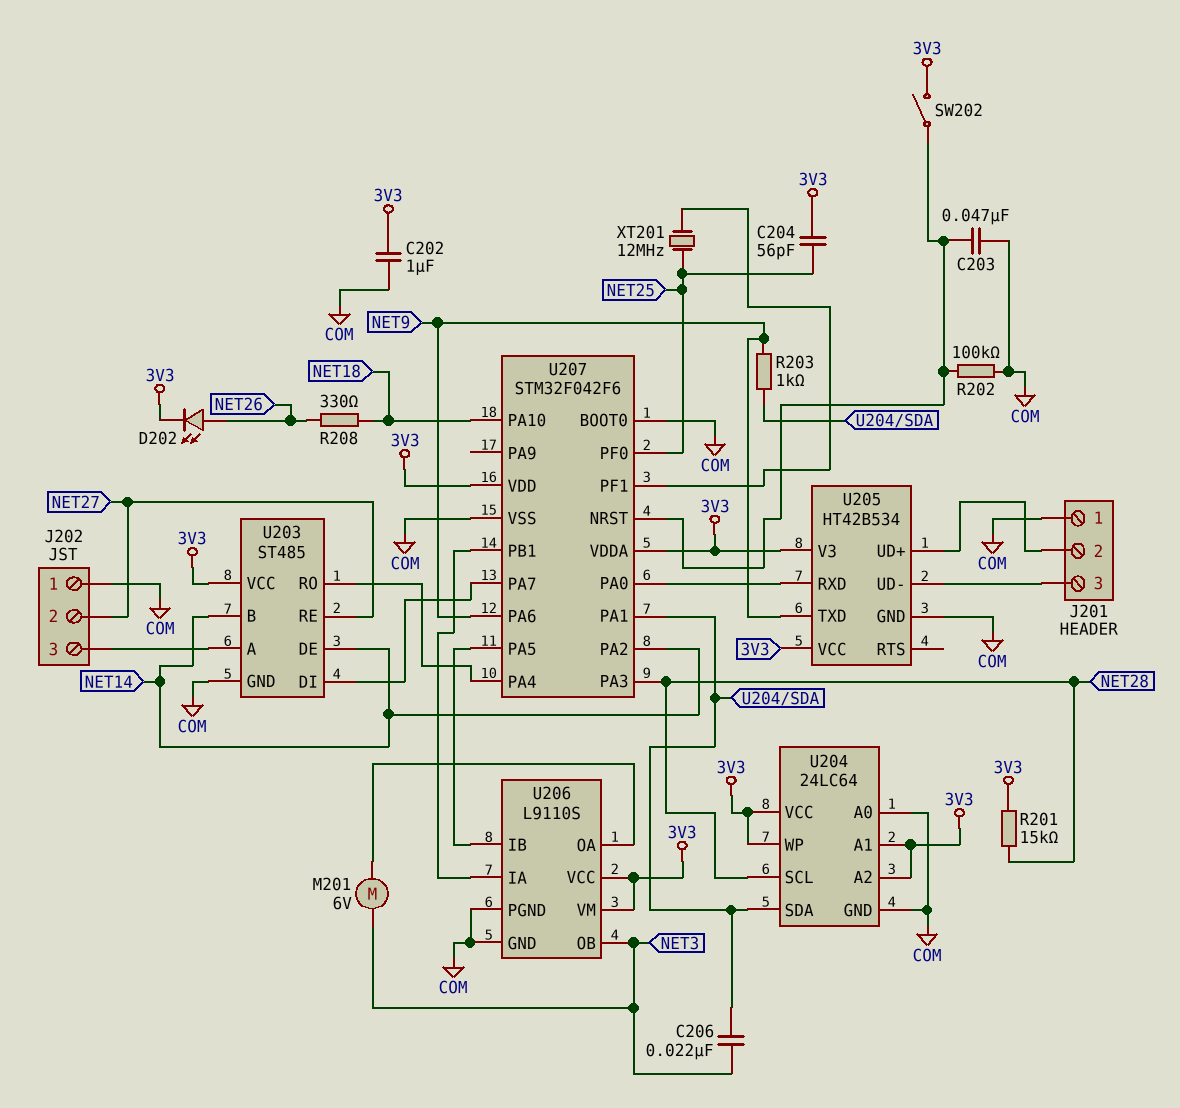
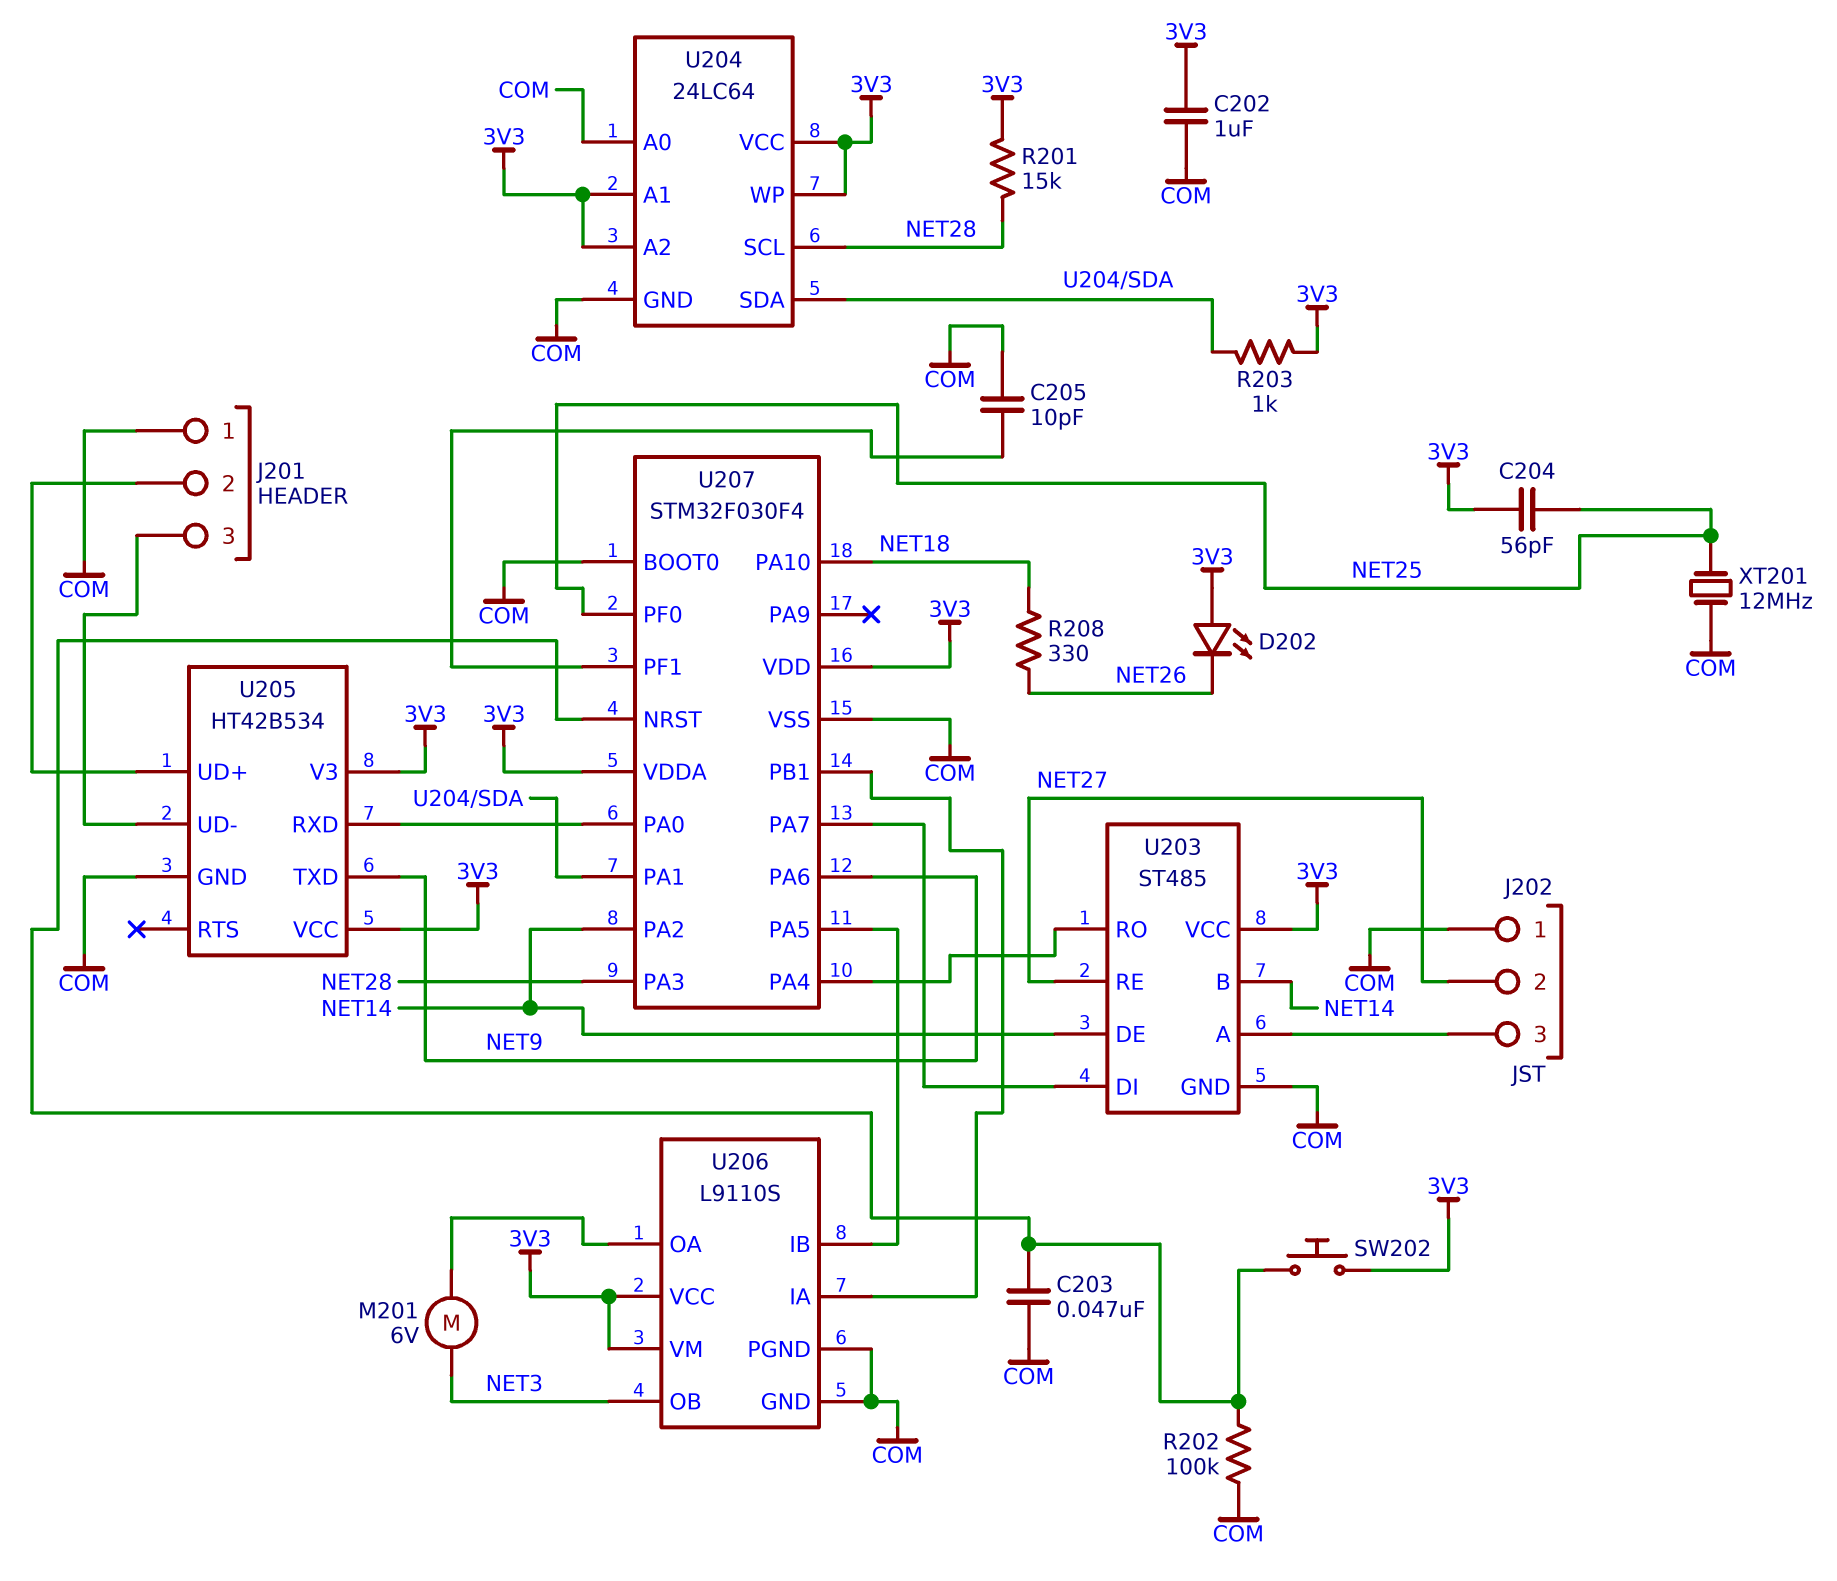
C205: none -> 10pF (COM, U207/PF1)
C206: 22nF (NET3, U204/SDA) -> none
D202: LED (A NET26, K 3V3) -> LED (A 3V3, K NET26)
R203: 1k (NET9, U204/SDA) -> 1k (3V3, U204/SDA)
SW202: switch (3V3, U207/NRST) -> button (3V3, U207/NRST)
U207: STM32F042F6 -> STM32F030F4
XT201: 12MHz (NET25, U207/PF1) -> 12MHz (COM, NET25)

